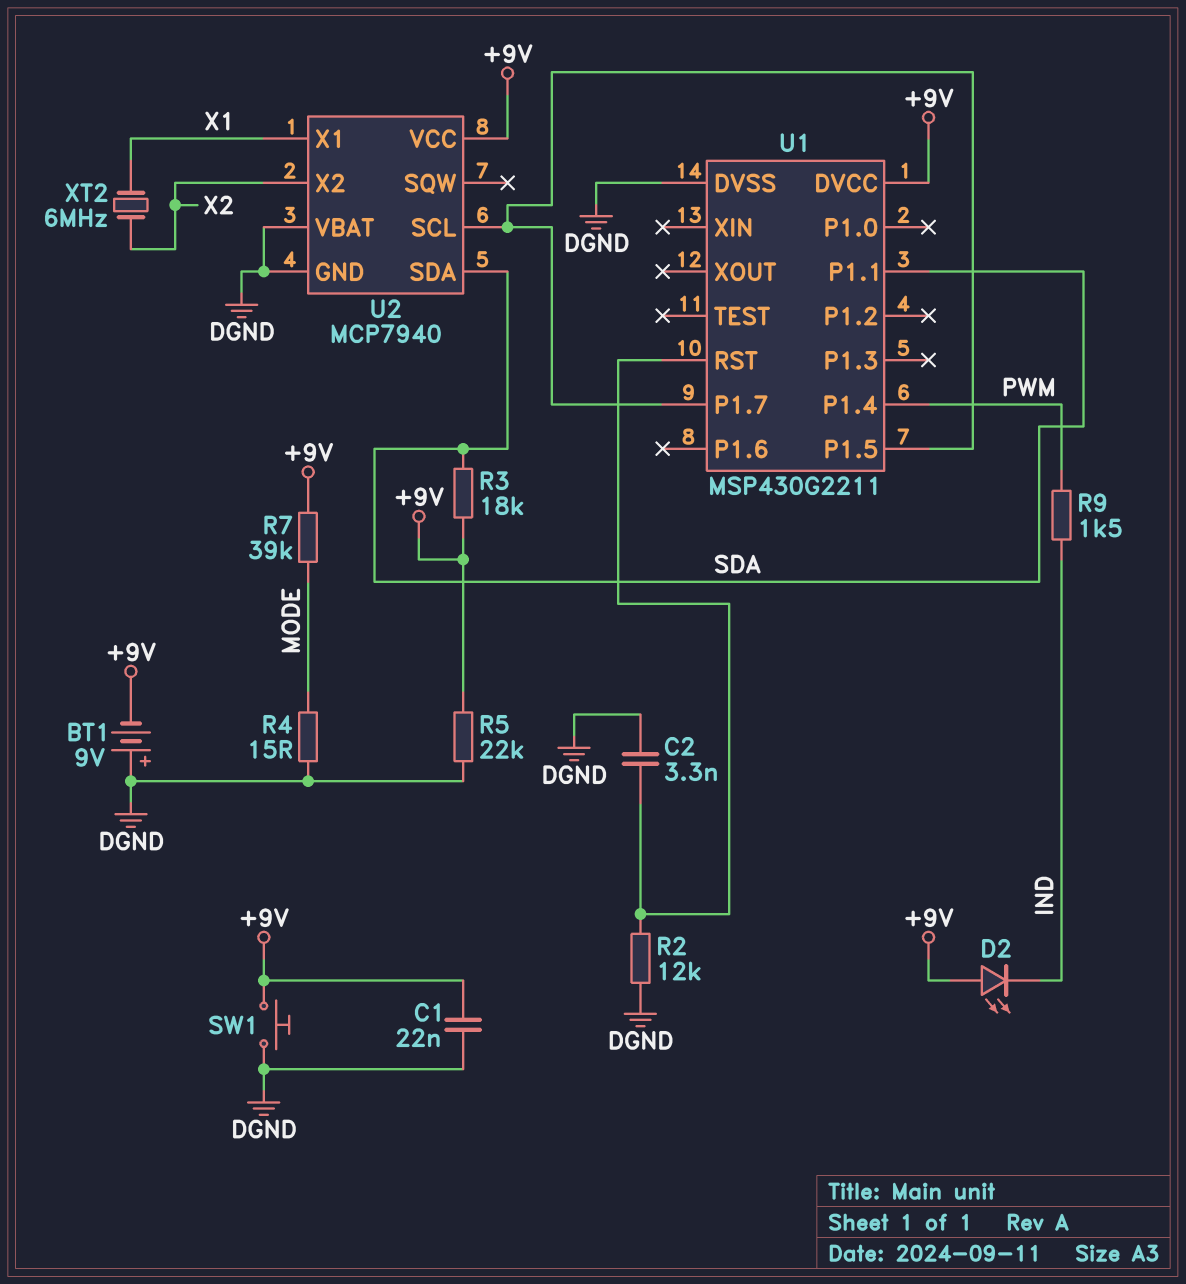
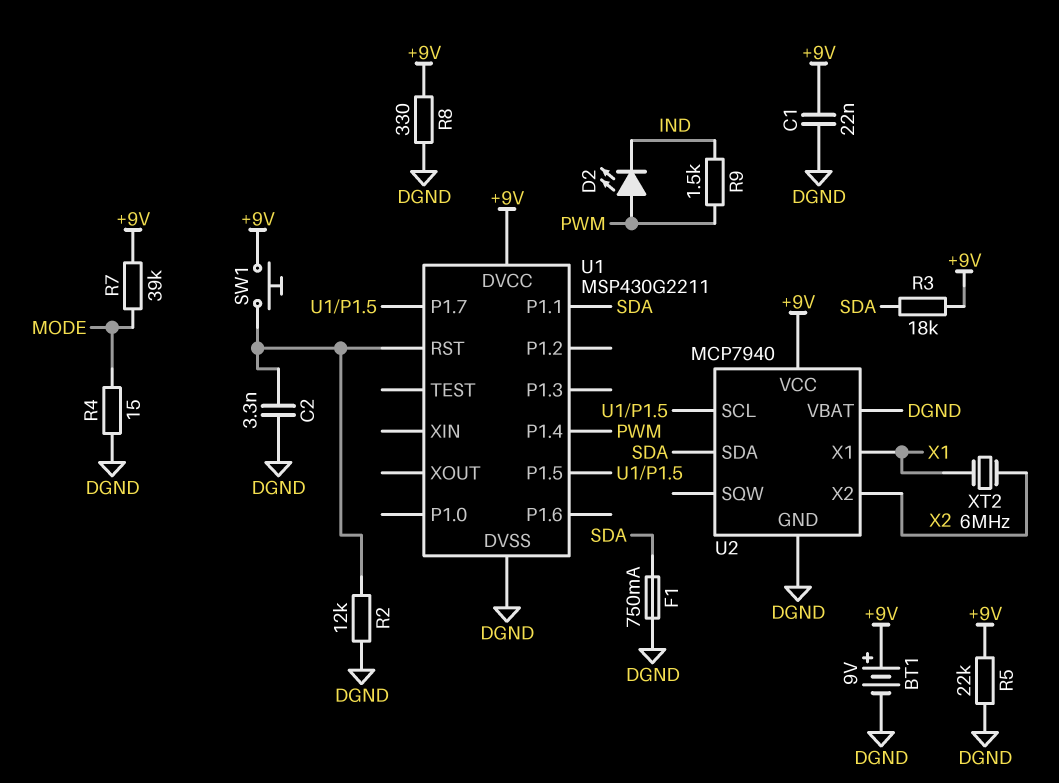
BT1: 9V (plus DGND, minus +9V) -> 9V (plus +9V, minus DGND)
D2: LED (A +9V, K IND) -> LED (A PWM, K IND)
F1: none -> 750mA (DGND, SDA)
R8: none -> 330 (+9V, DGND)
SW1: button (+9V, DGND) -> button (+9V, U1/RST)

